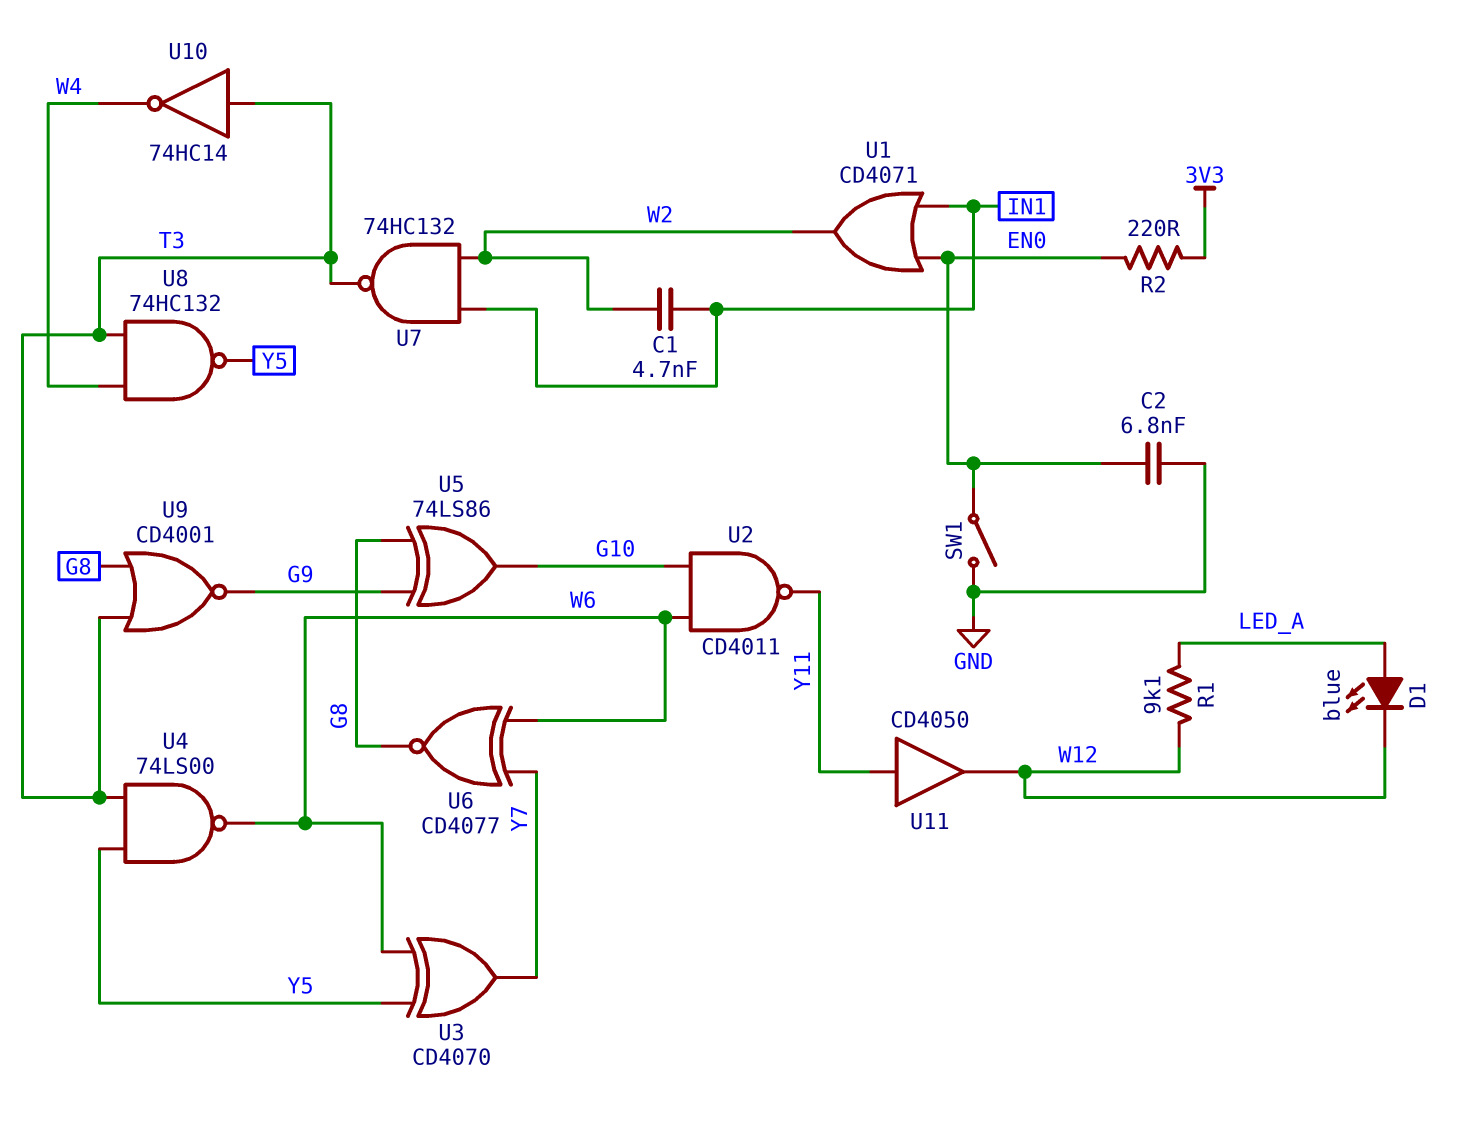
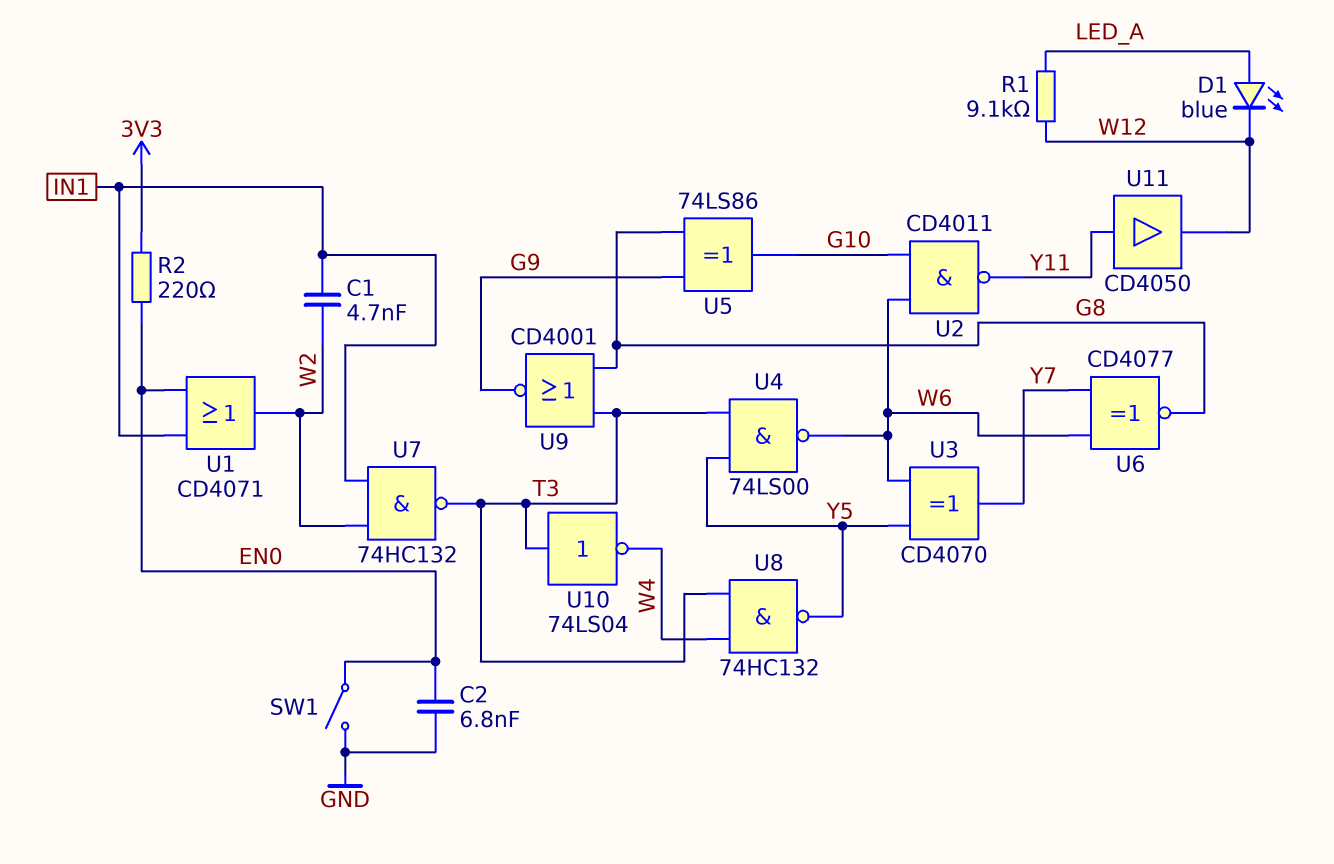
U10: NOT 74HC14 (in T3, out W4) -> NOT 74LS04 (in T3, out W4)

